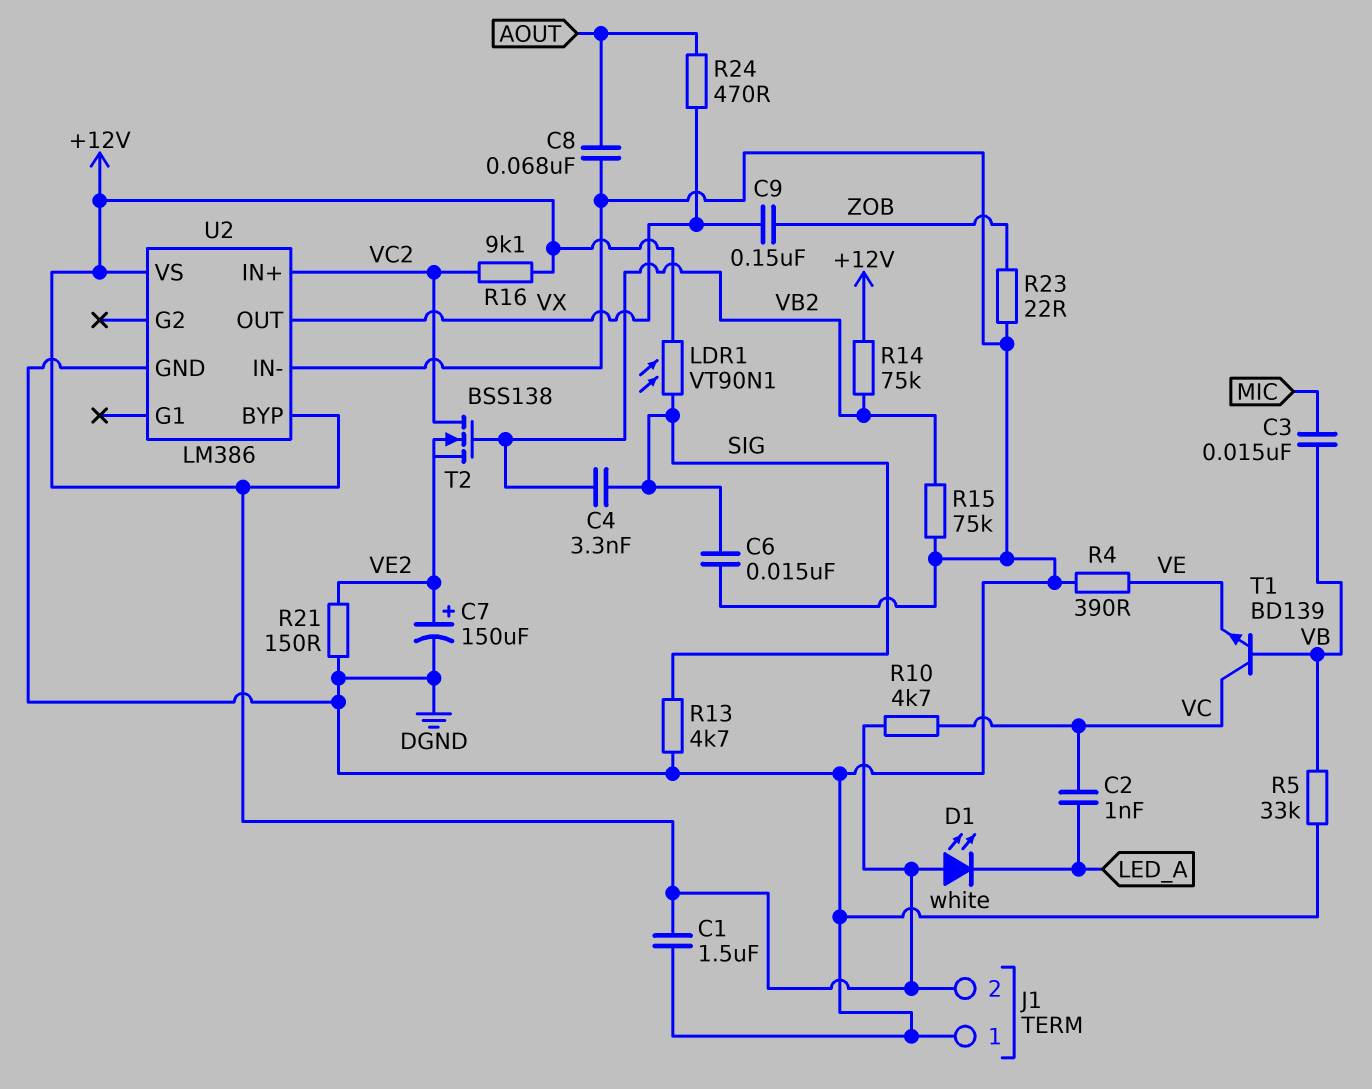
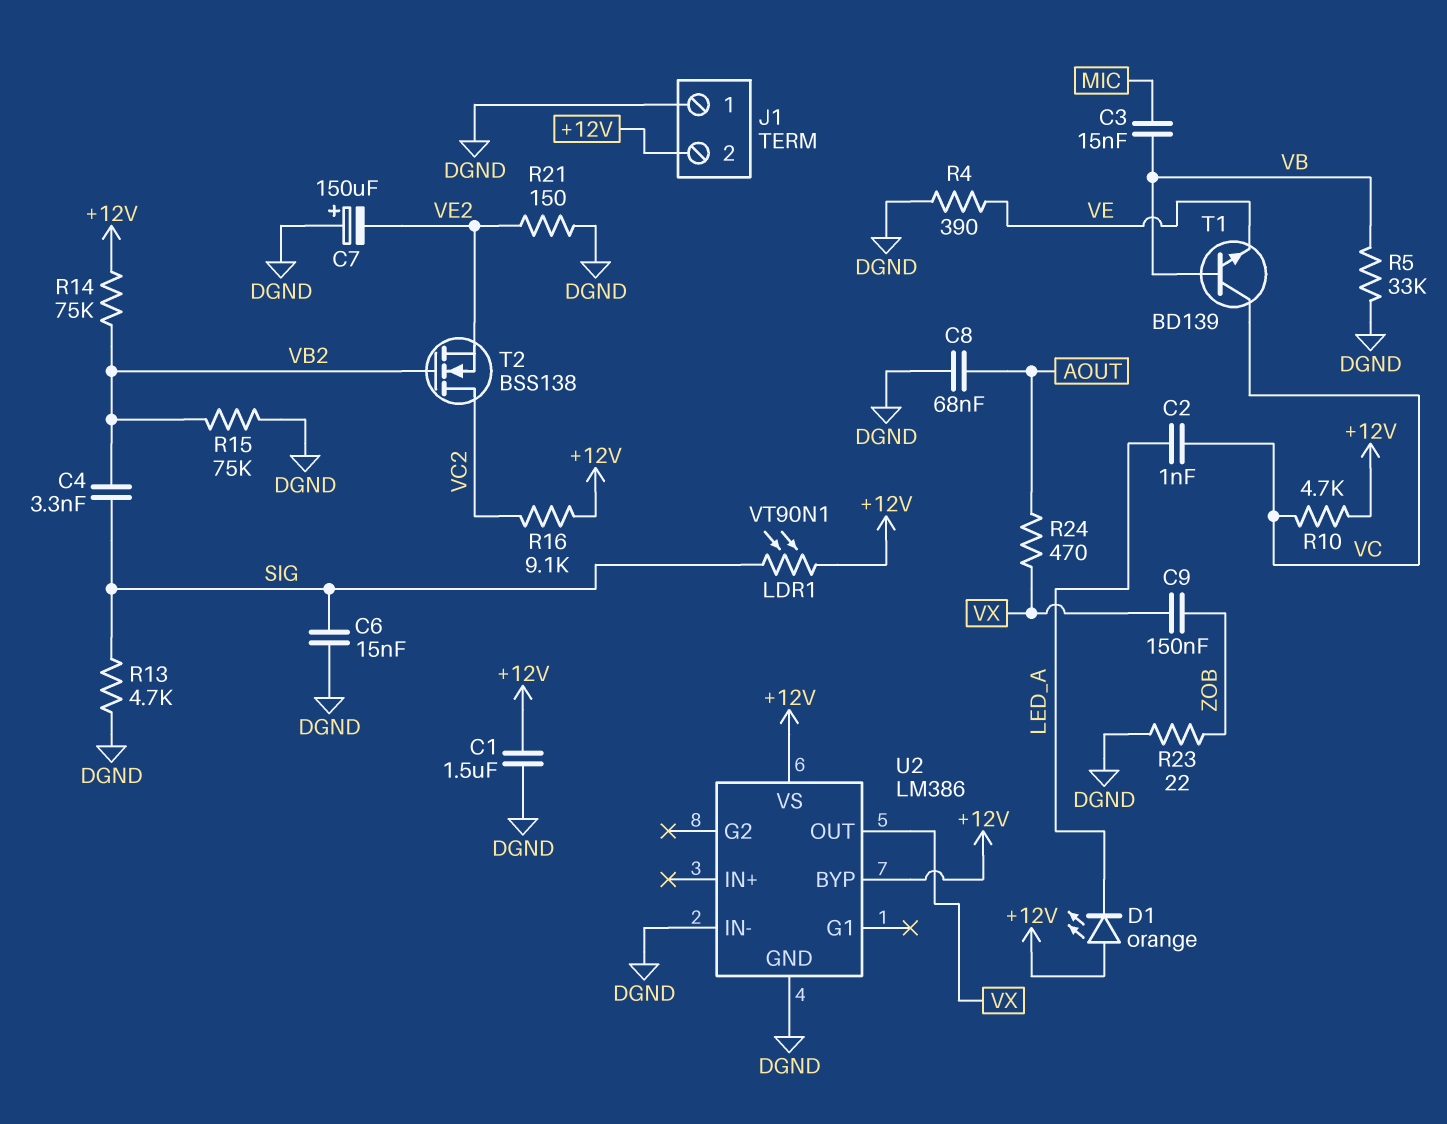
C7: 150uF (plus VE2, minus DGND) -> 150uF (plus DGND, minus VE2)
D1: LED white (A +12V, K LED_A) -> LED orange (A +12V, K LED_A)
U2 pin IN+: VC2 -> none

